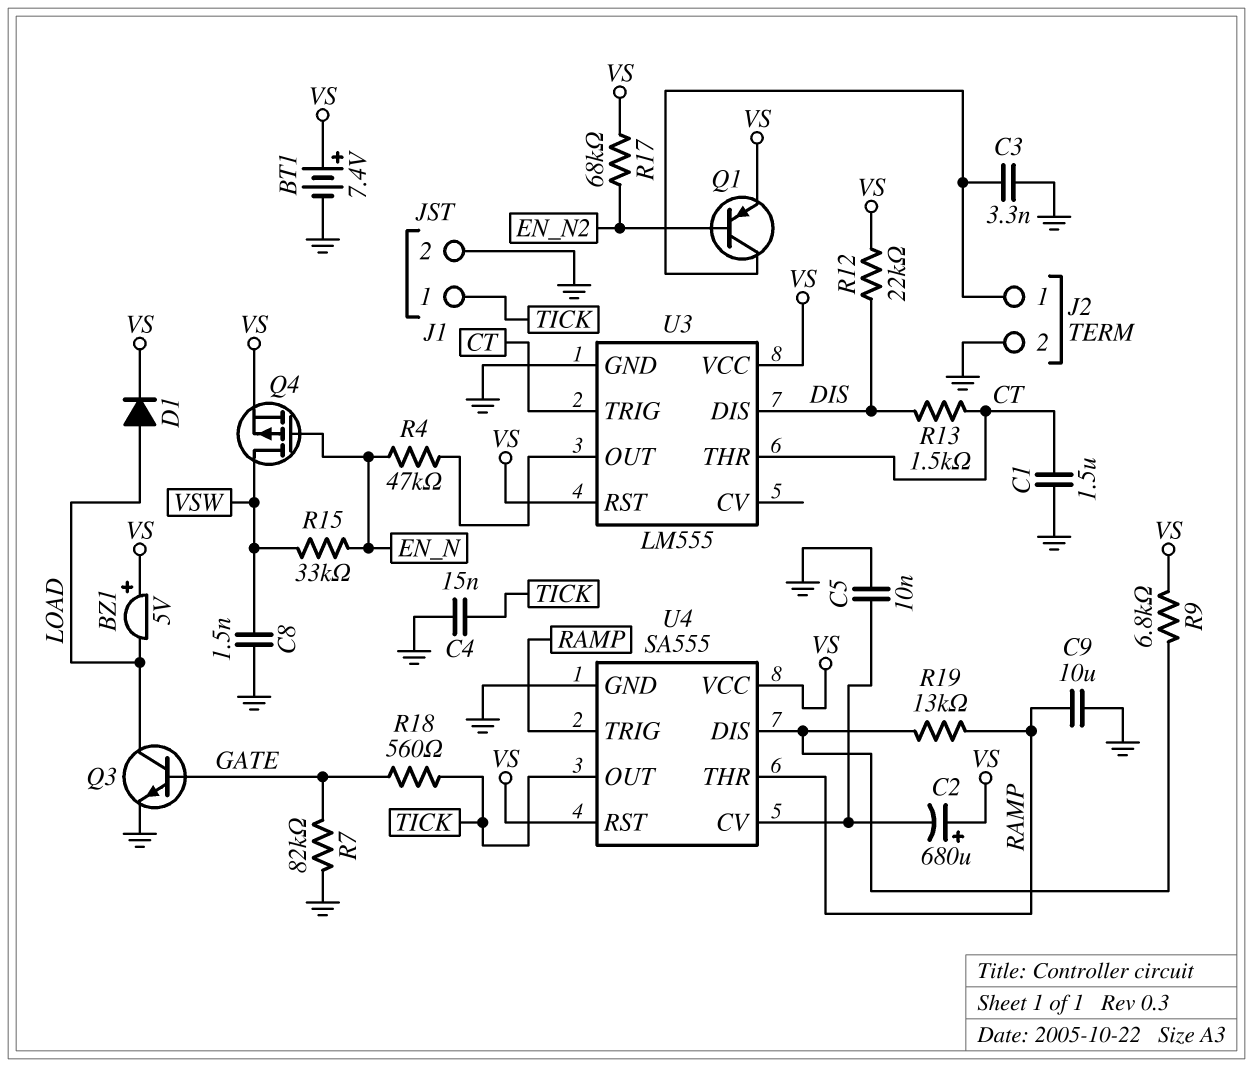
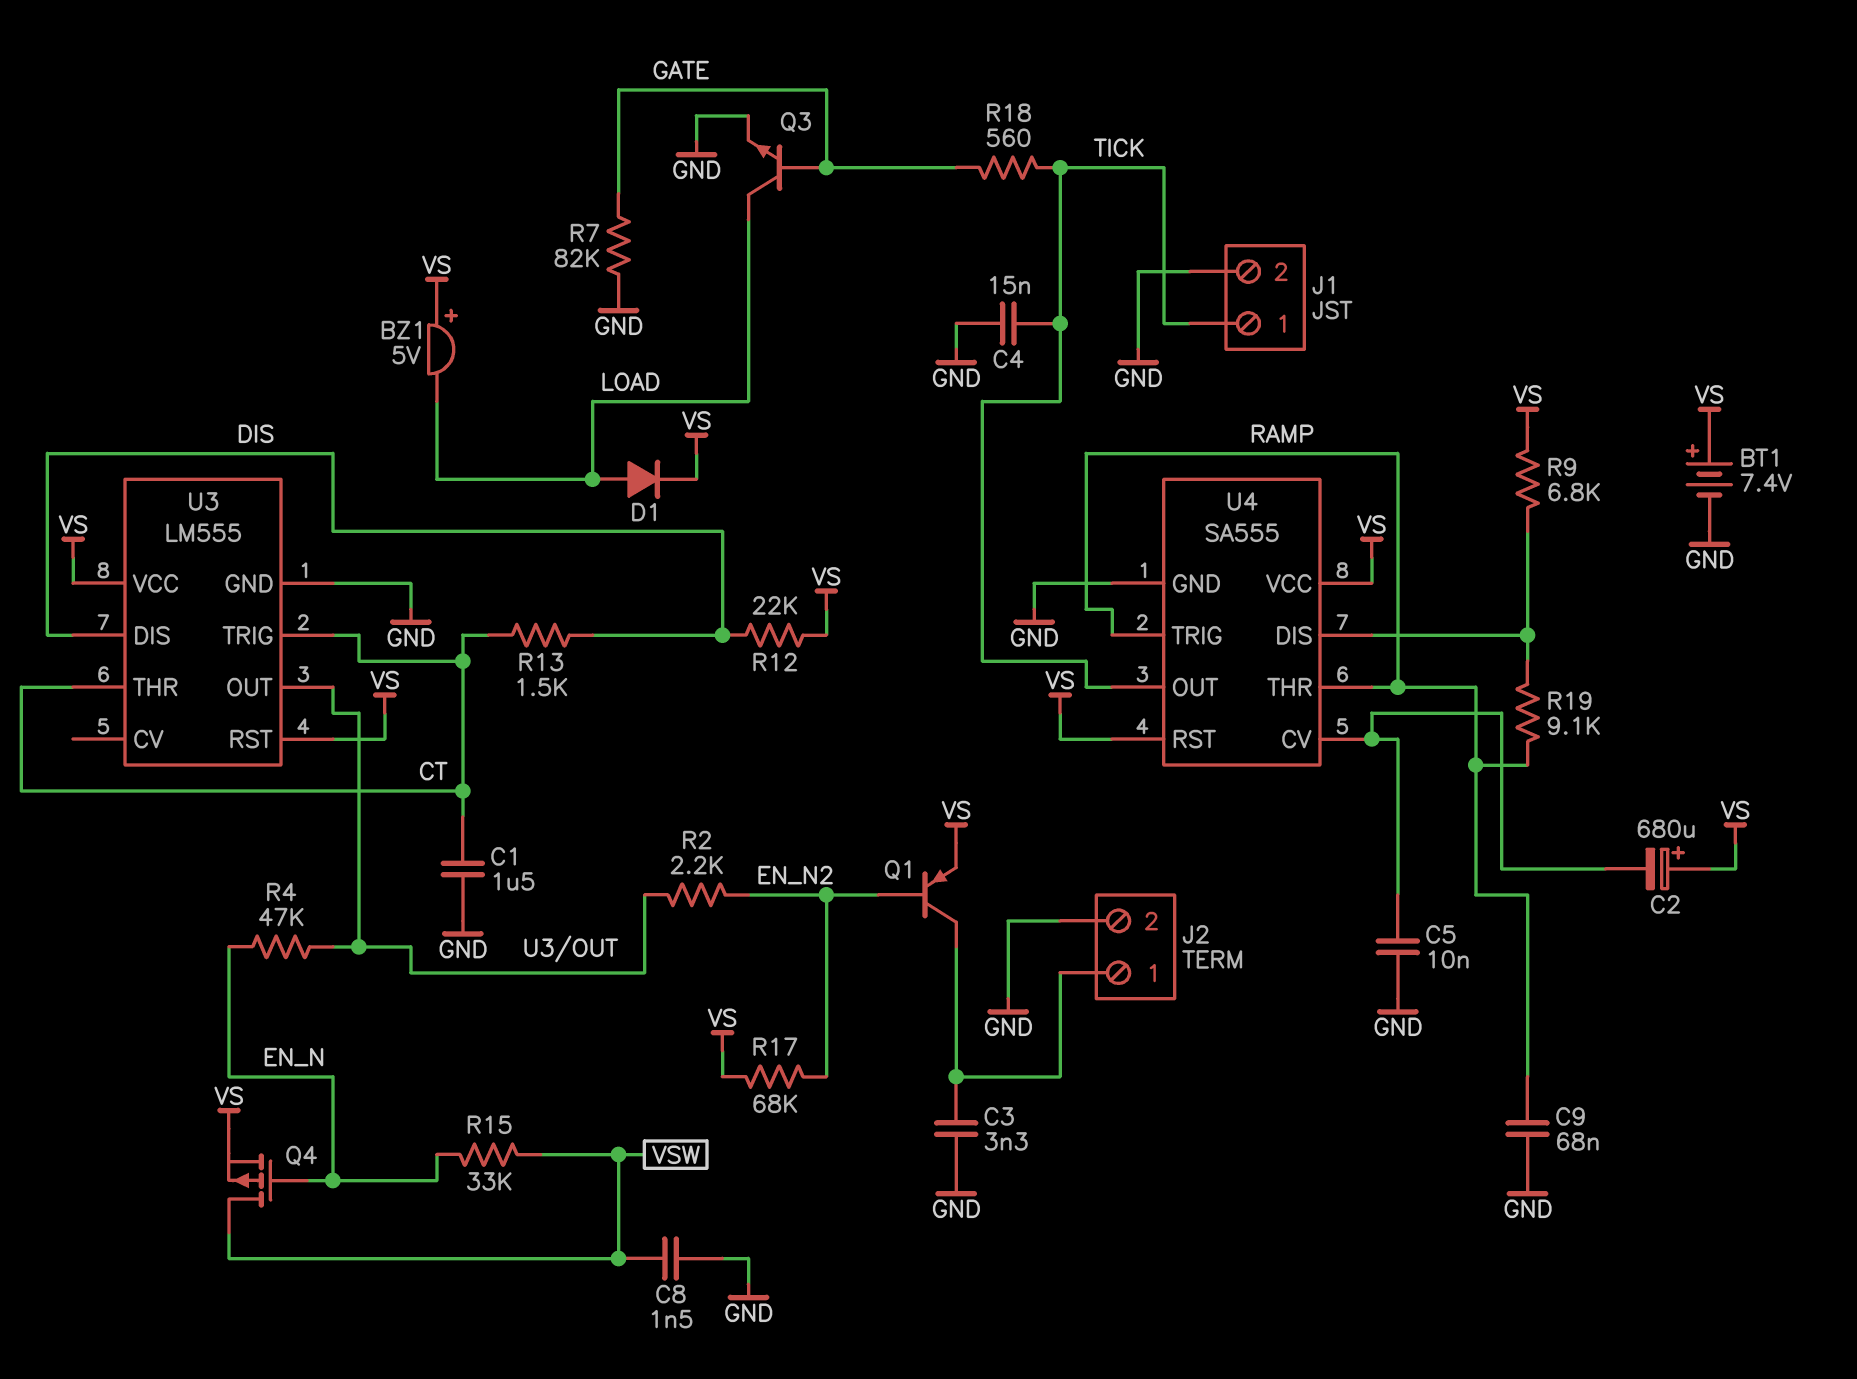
C9: 10uF (GND, RAMP) -> 68nF (GND, RAMP)
R2: none -> 2.2k (EN_N2, U3/OUT)
R19: 13k (RAMP, U4/DIS) -> 9.1k (RAMP, U4/DIS)

